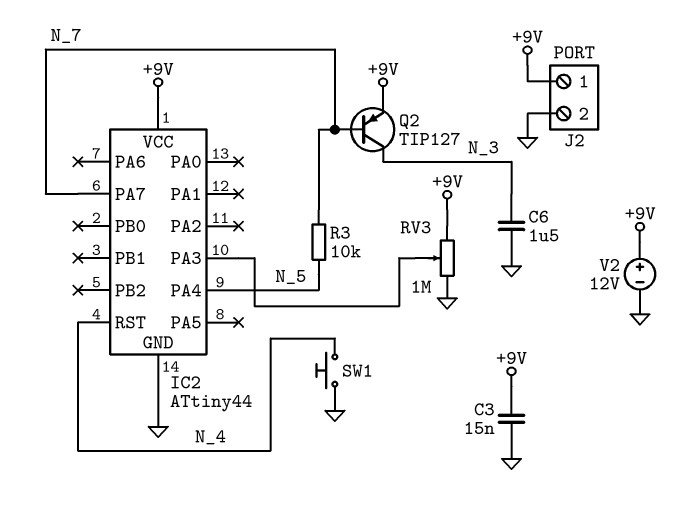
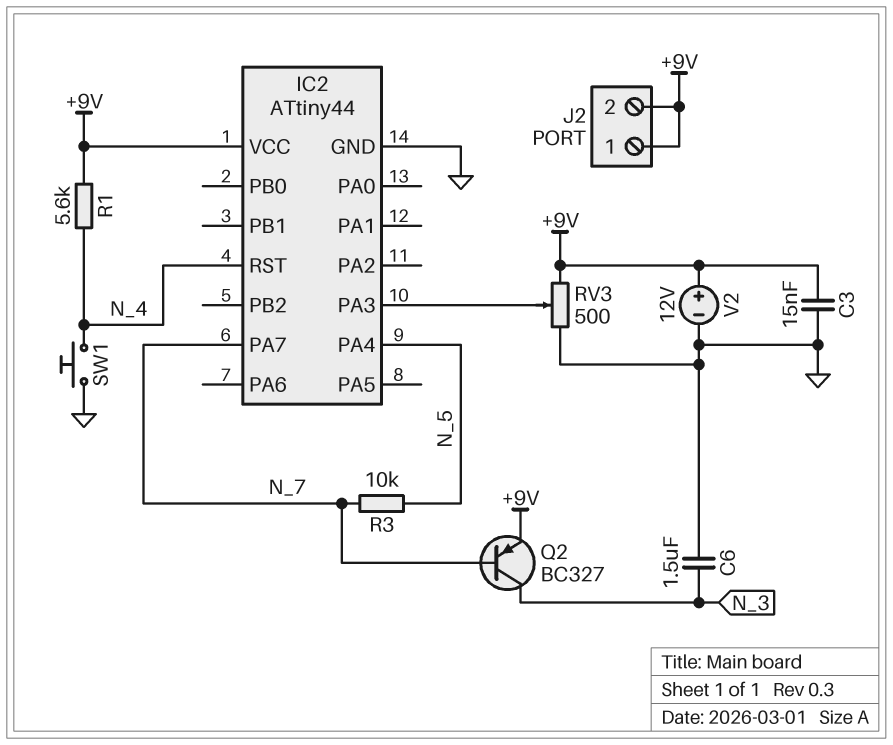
J2 pin 2: GND -> +9V
Q2: PNP TIP127 (B N_7, C N_3, E +9V) -> PNP BC327 (B N_7, C N_3, E +9V)
R1: none -> 5.6k (+9V, N_4)
RV3: 1M (+9V, GND, wiper IC2/PA3) -> 500 (+9V, GND, wiper IC2/PA3)

